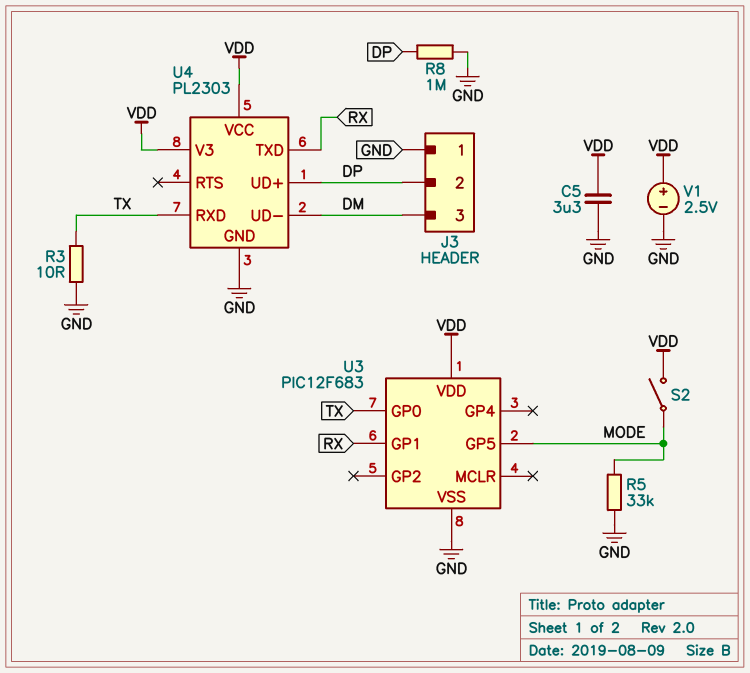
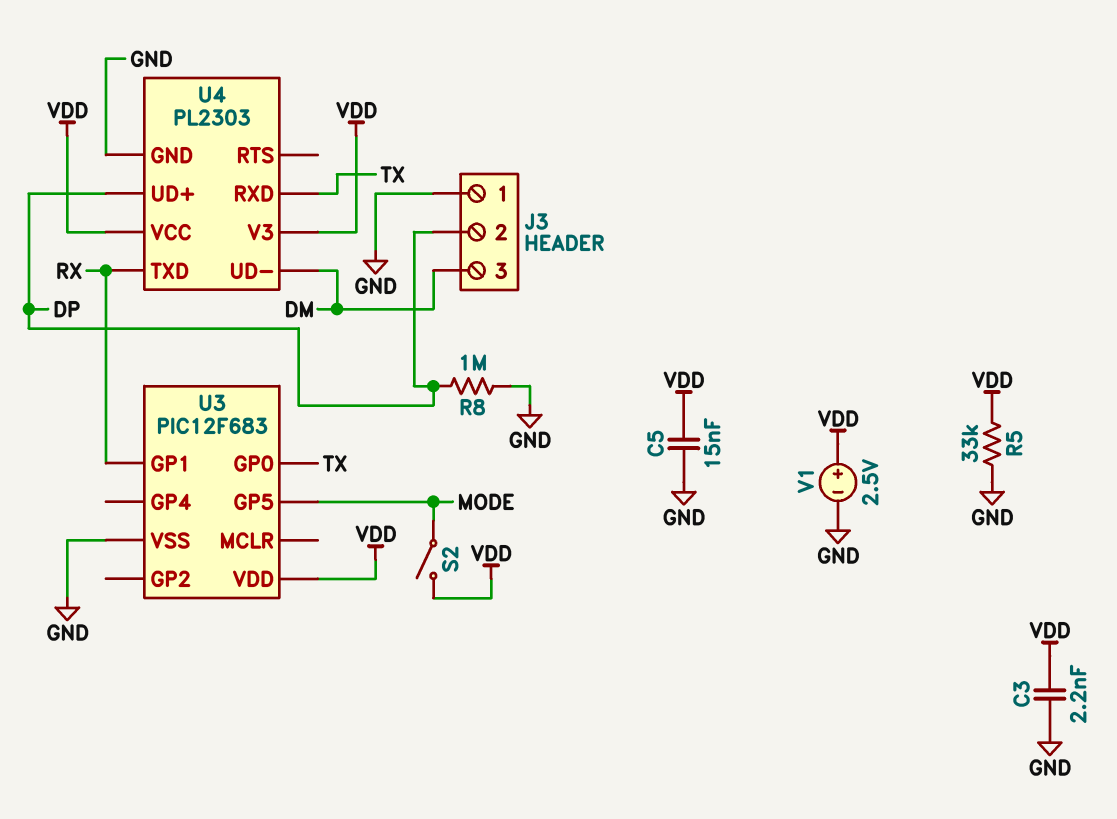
C3: none -> 2.2nF (GND, VDD)
C5: 3.3uF (GND, VDD) -> 15nF (GND, VDD)
R3: 10 (GND, TX) -> none
R5: 33k (GND, MODE) -> 33k (GND, VDD)

